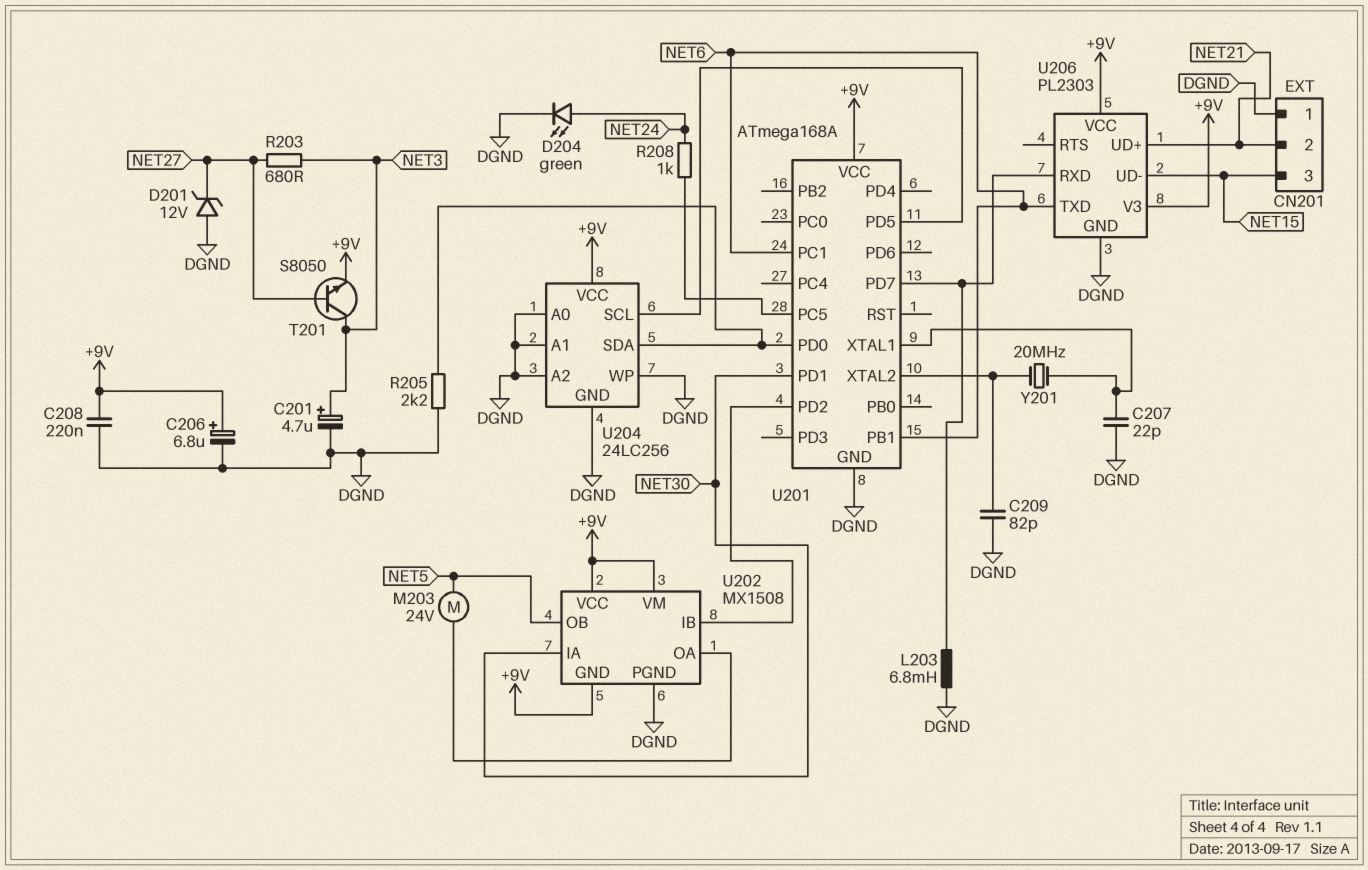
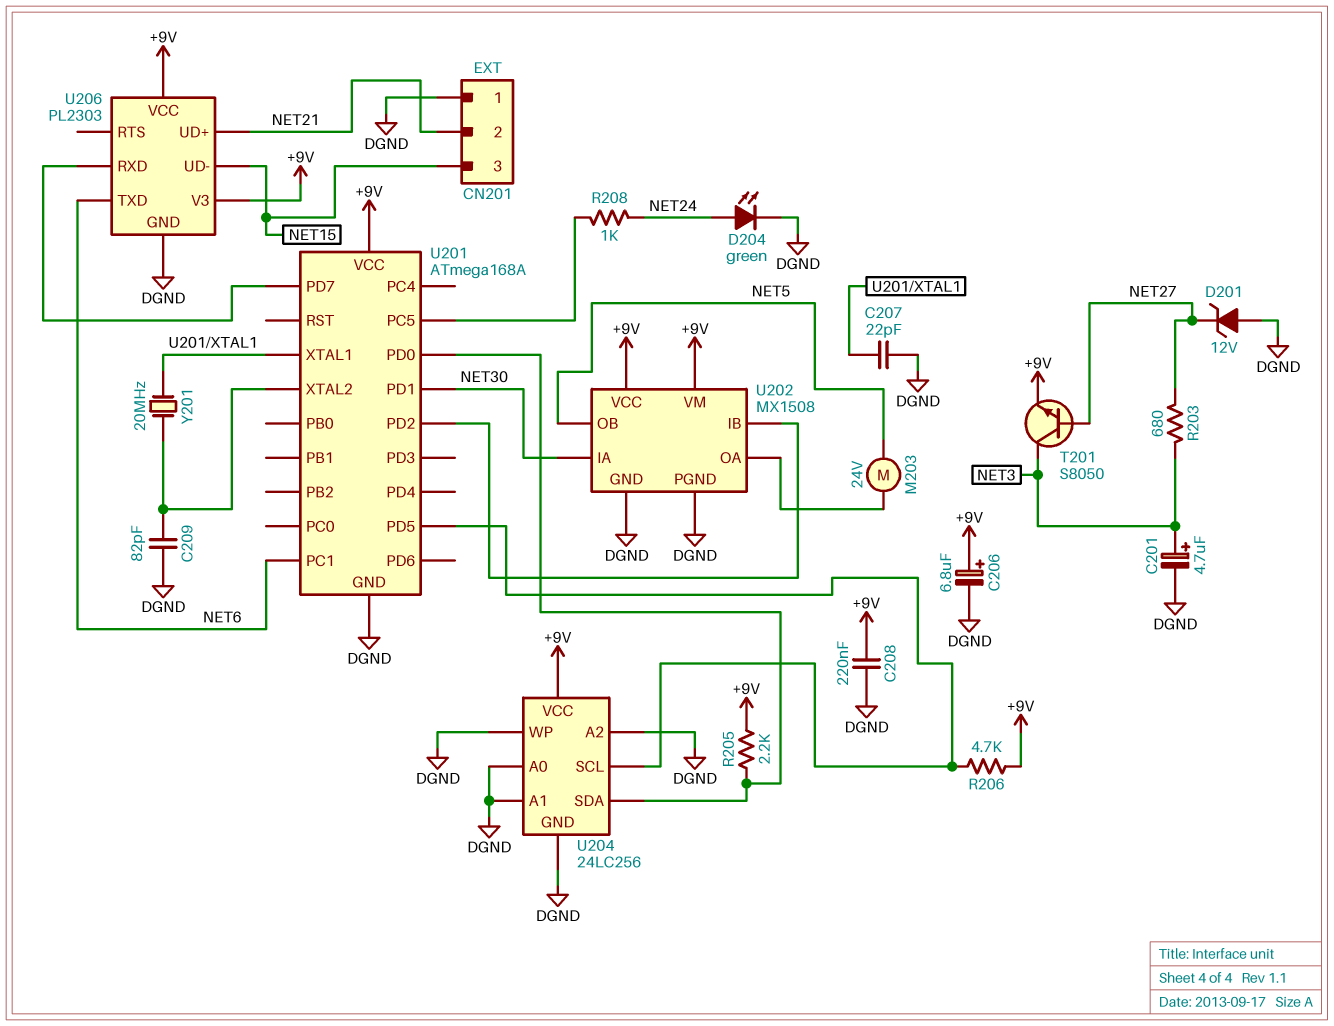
L203: 6.8mH (DGND, U201/PD7) -> none
R205: 2.2k (DGND, U201/PD0) -> 2.2k (+9V, U201/PD0)
R206: none -> 4.7k (+9V, U201/PD5)
U201 pin PB1: NET6 -> none
U202 pin GND: +9V -> DGND

